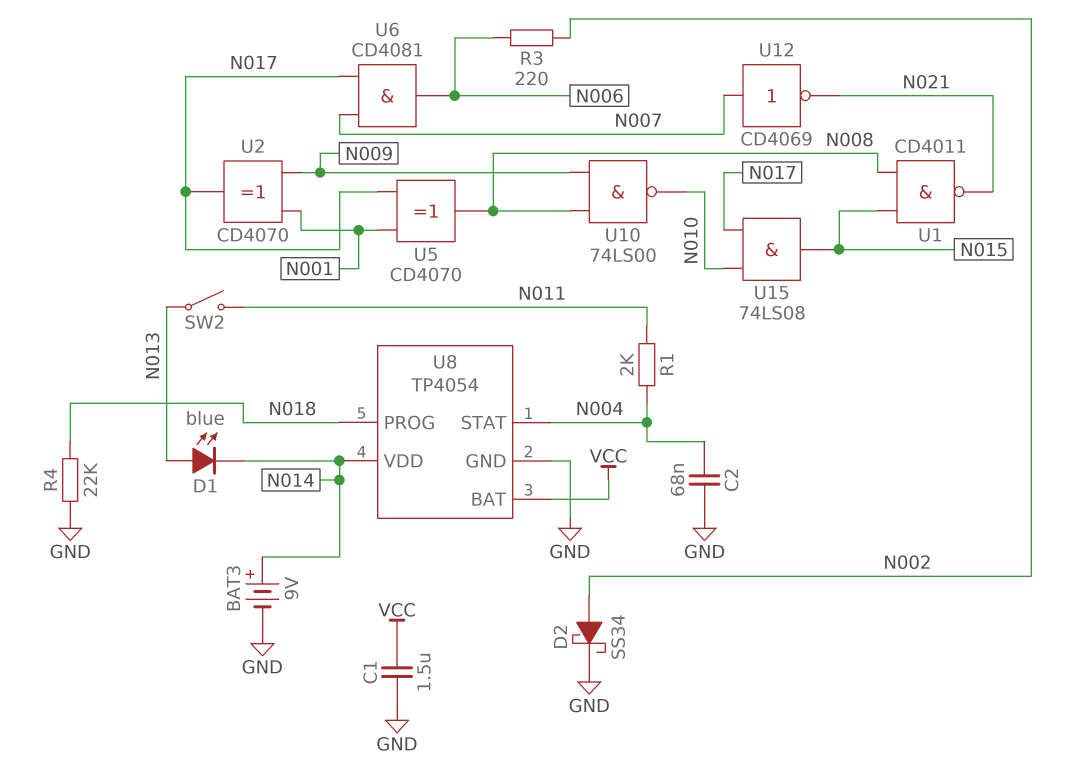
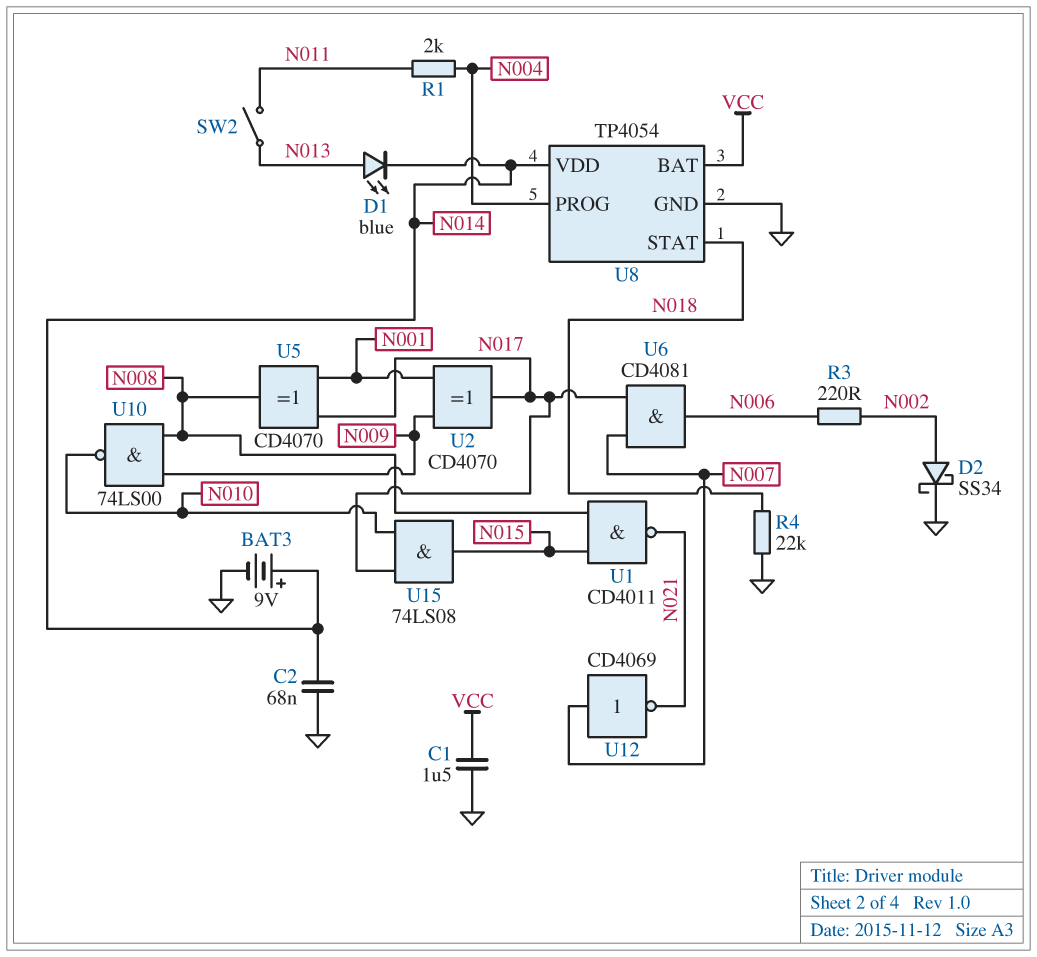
C2: 68nF (GND, N004) -> 68nF (GND, N014)
U8 pin PROG: N018 -> N004
U8 pin STAT: N004 -> N018

